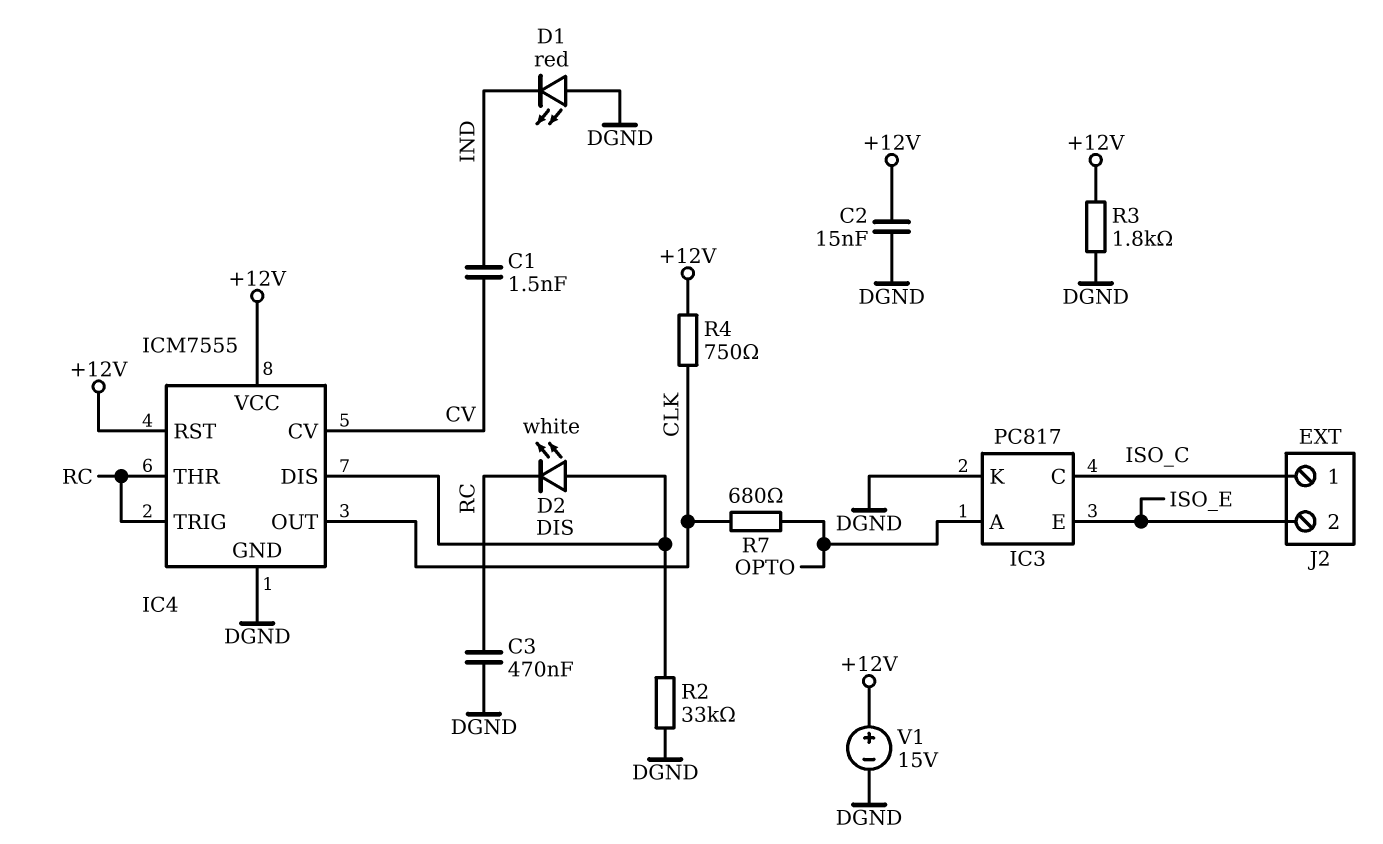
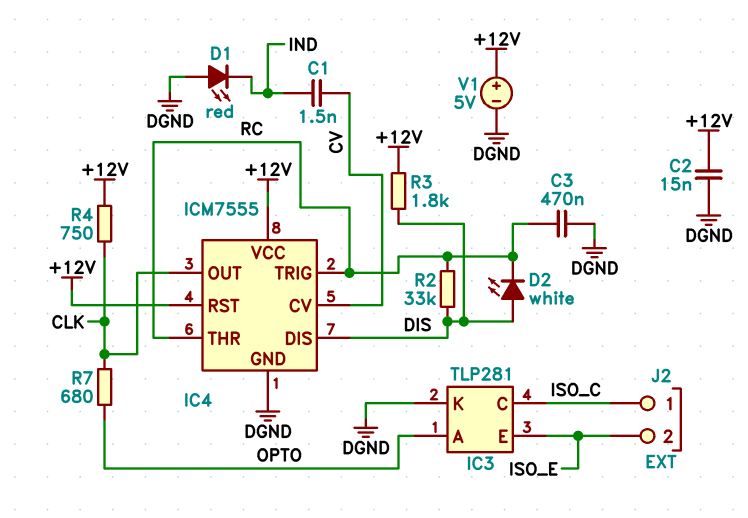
IC3: PC817 -> TLP281
R2: 33k (DGND, DIS) -> 33k (DIS, RC)
R3: 1.8k (+12V, DGND) -> 1.8k (+12V, DIS)
V1: 15V (plus +12V, minus DGND) -> 5V (plus +12V, minus DGND)

